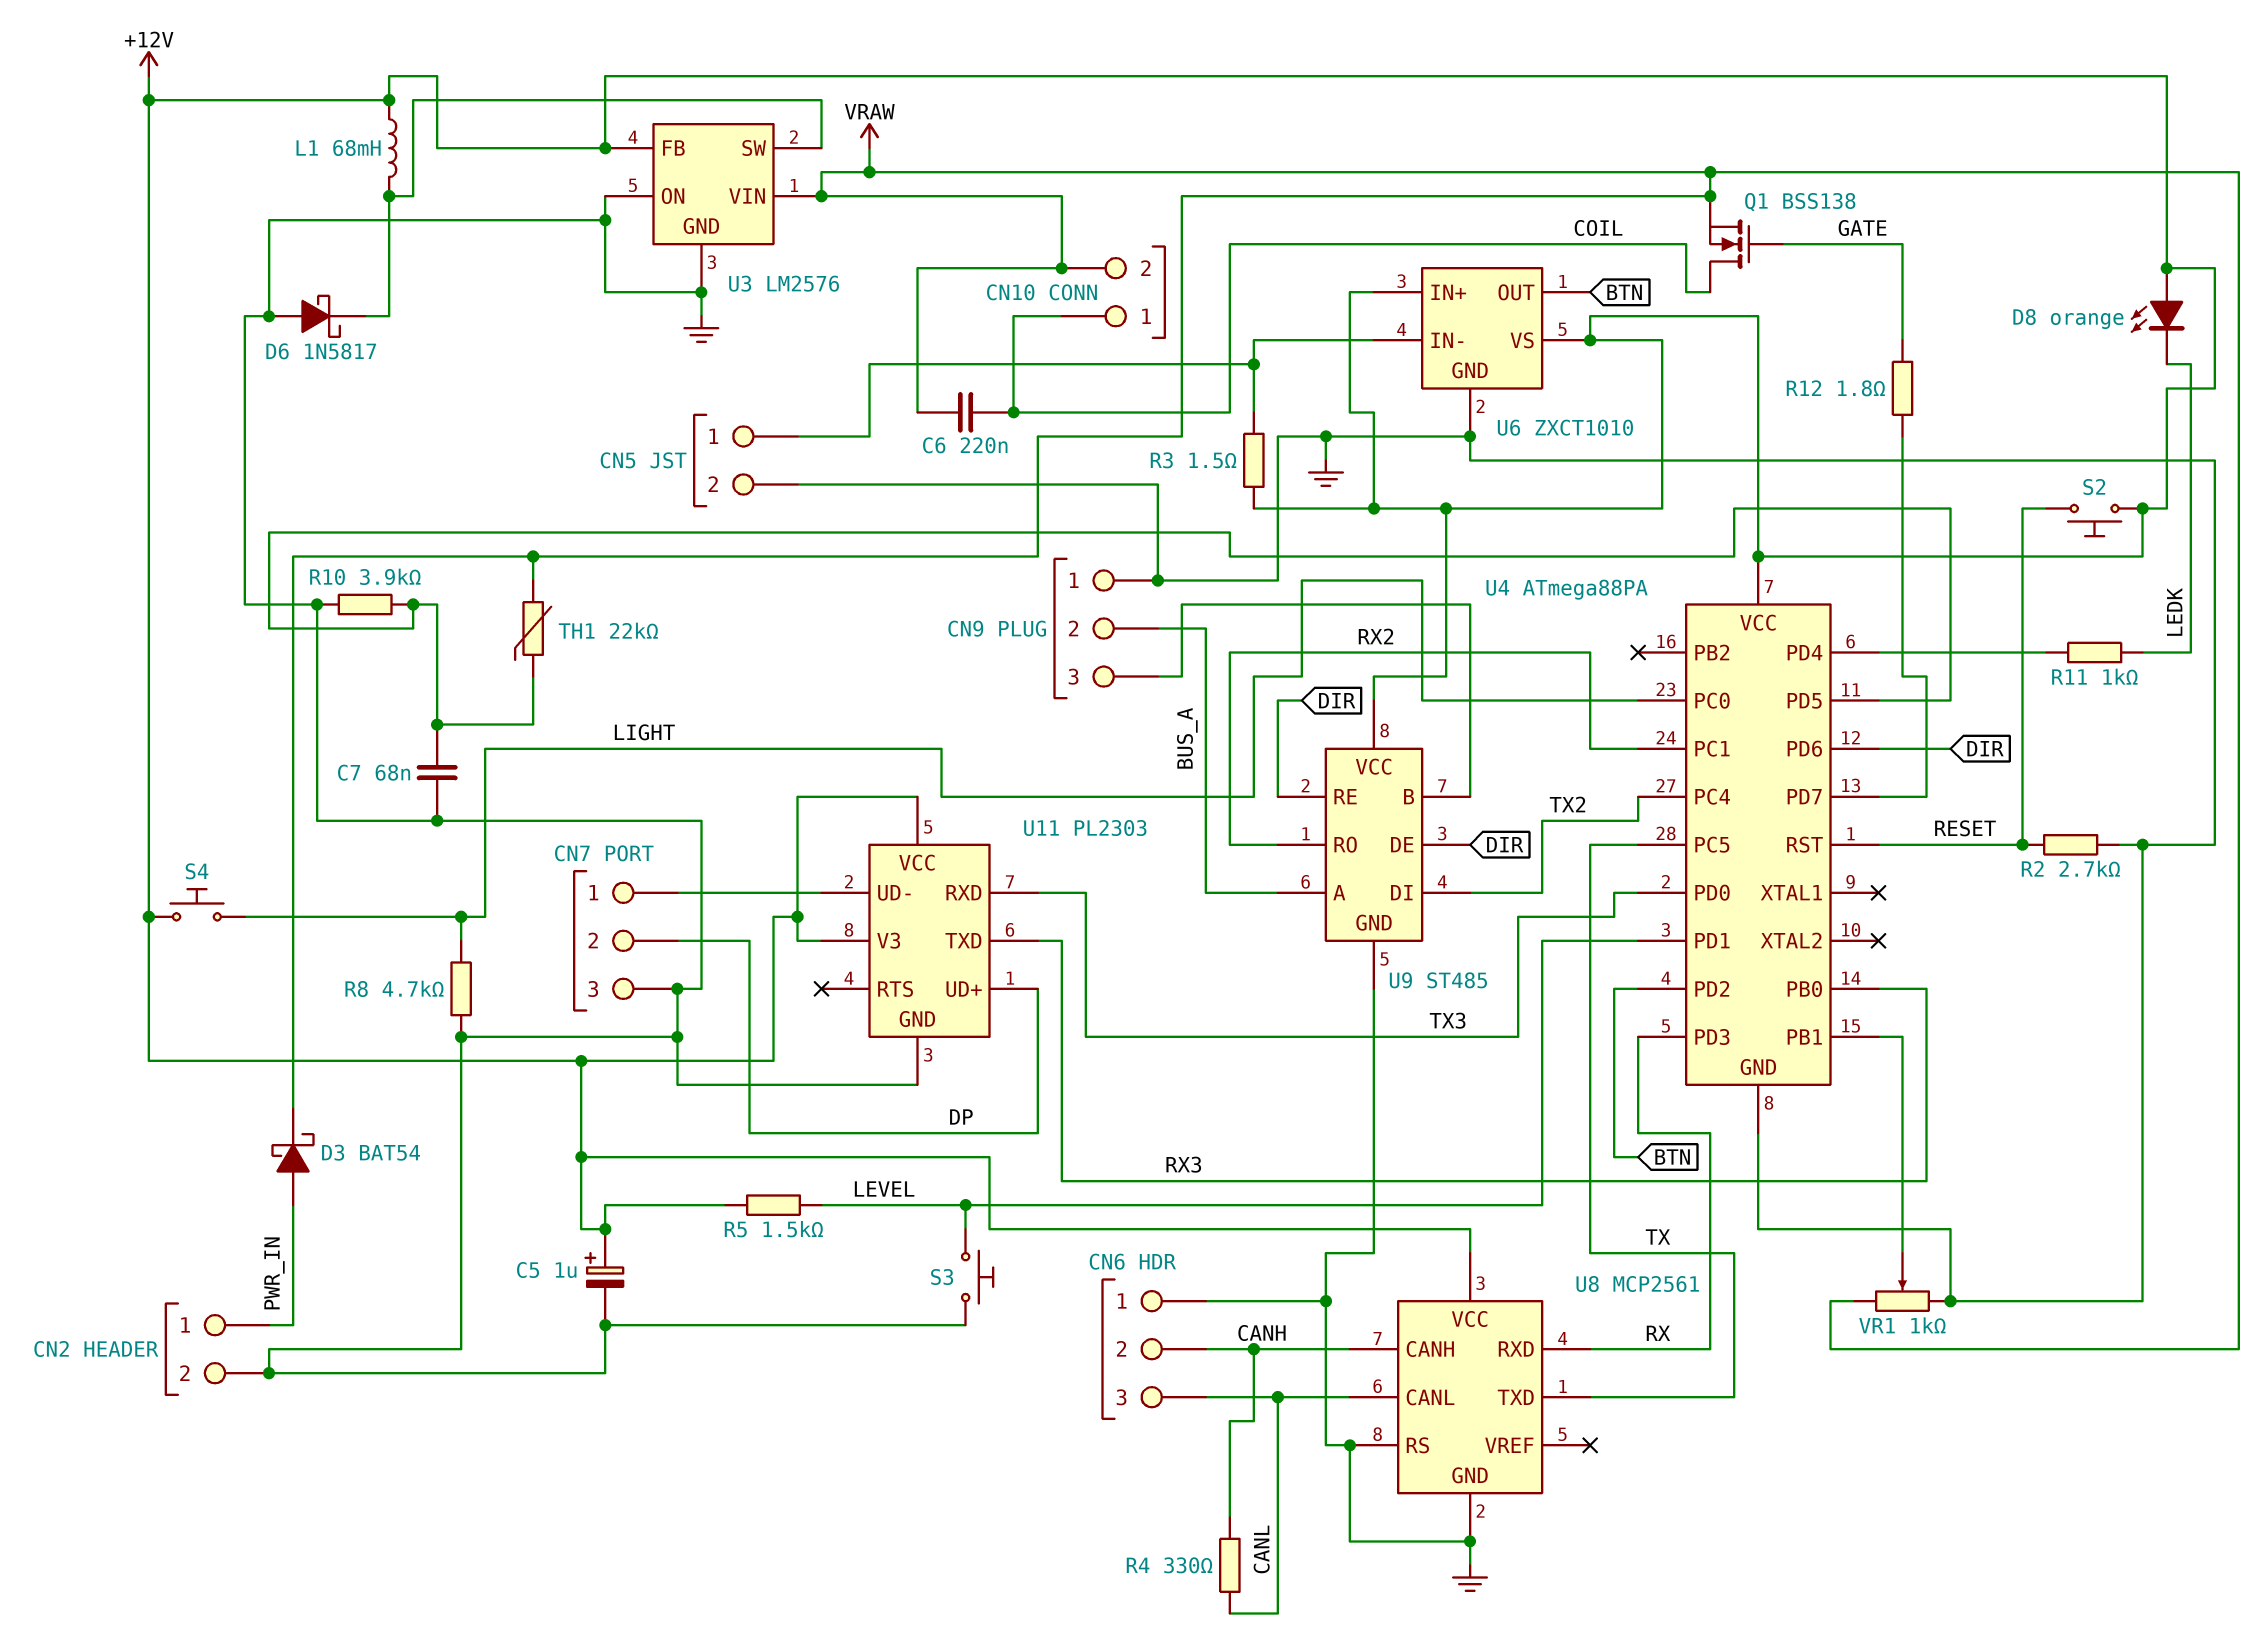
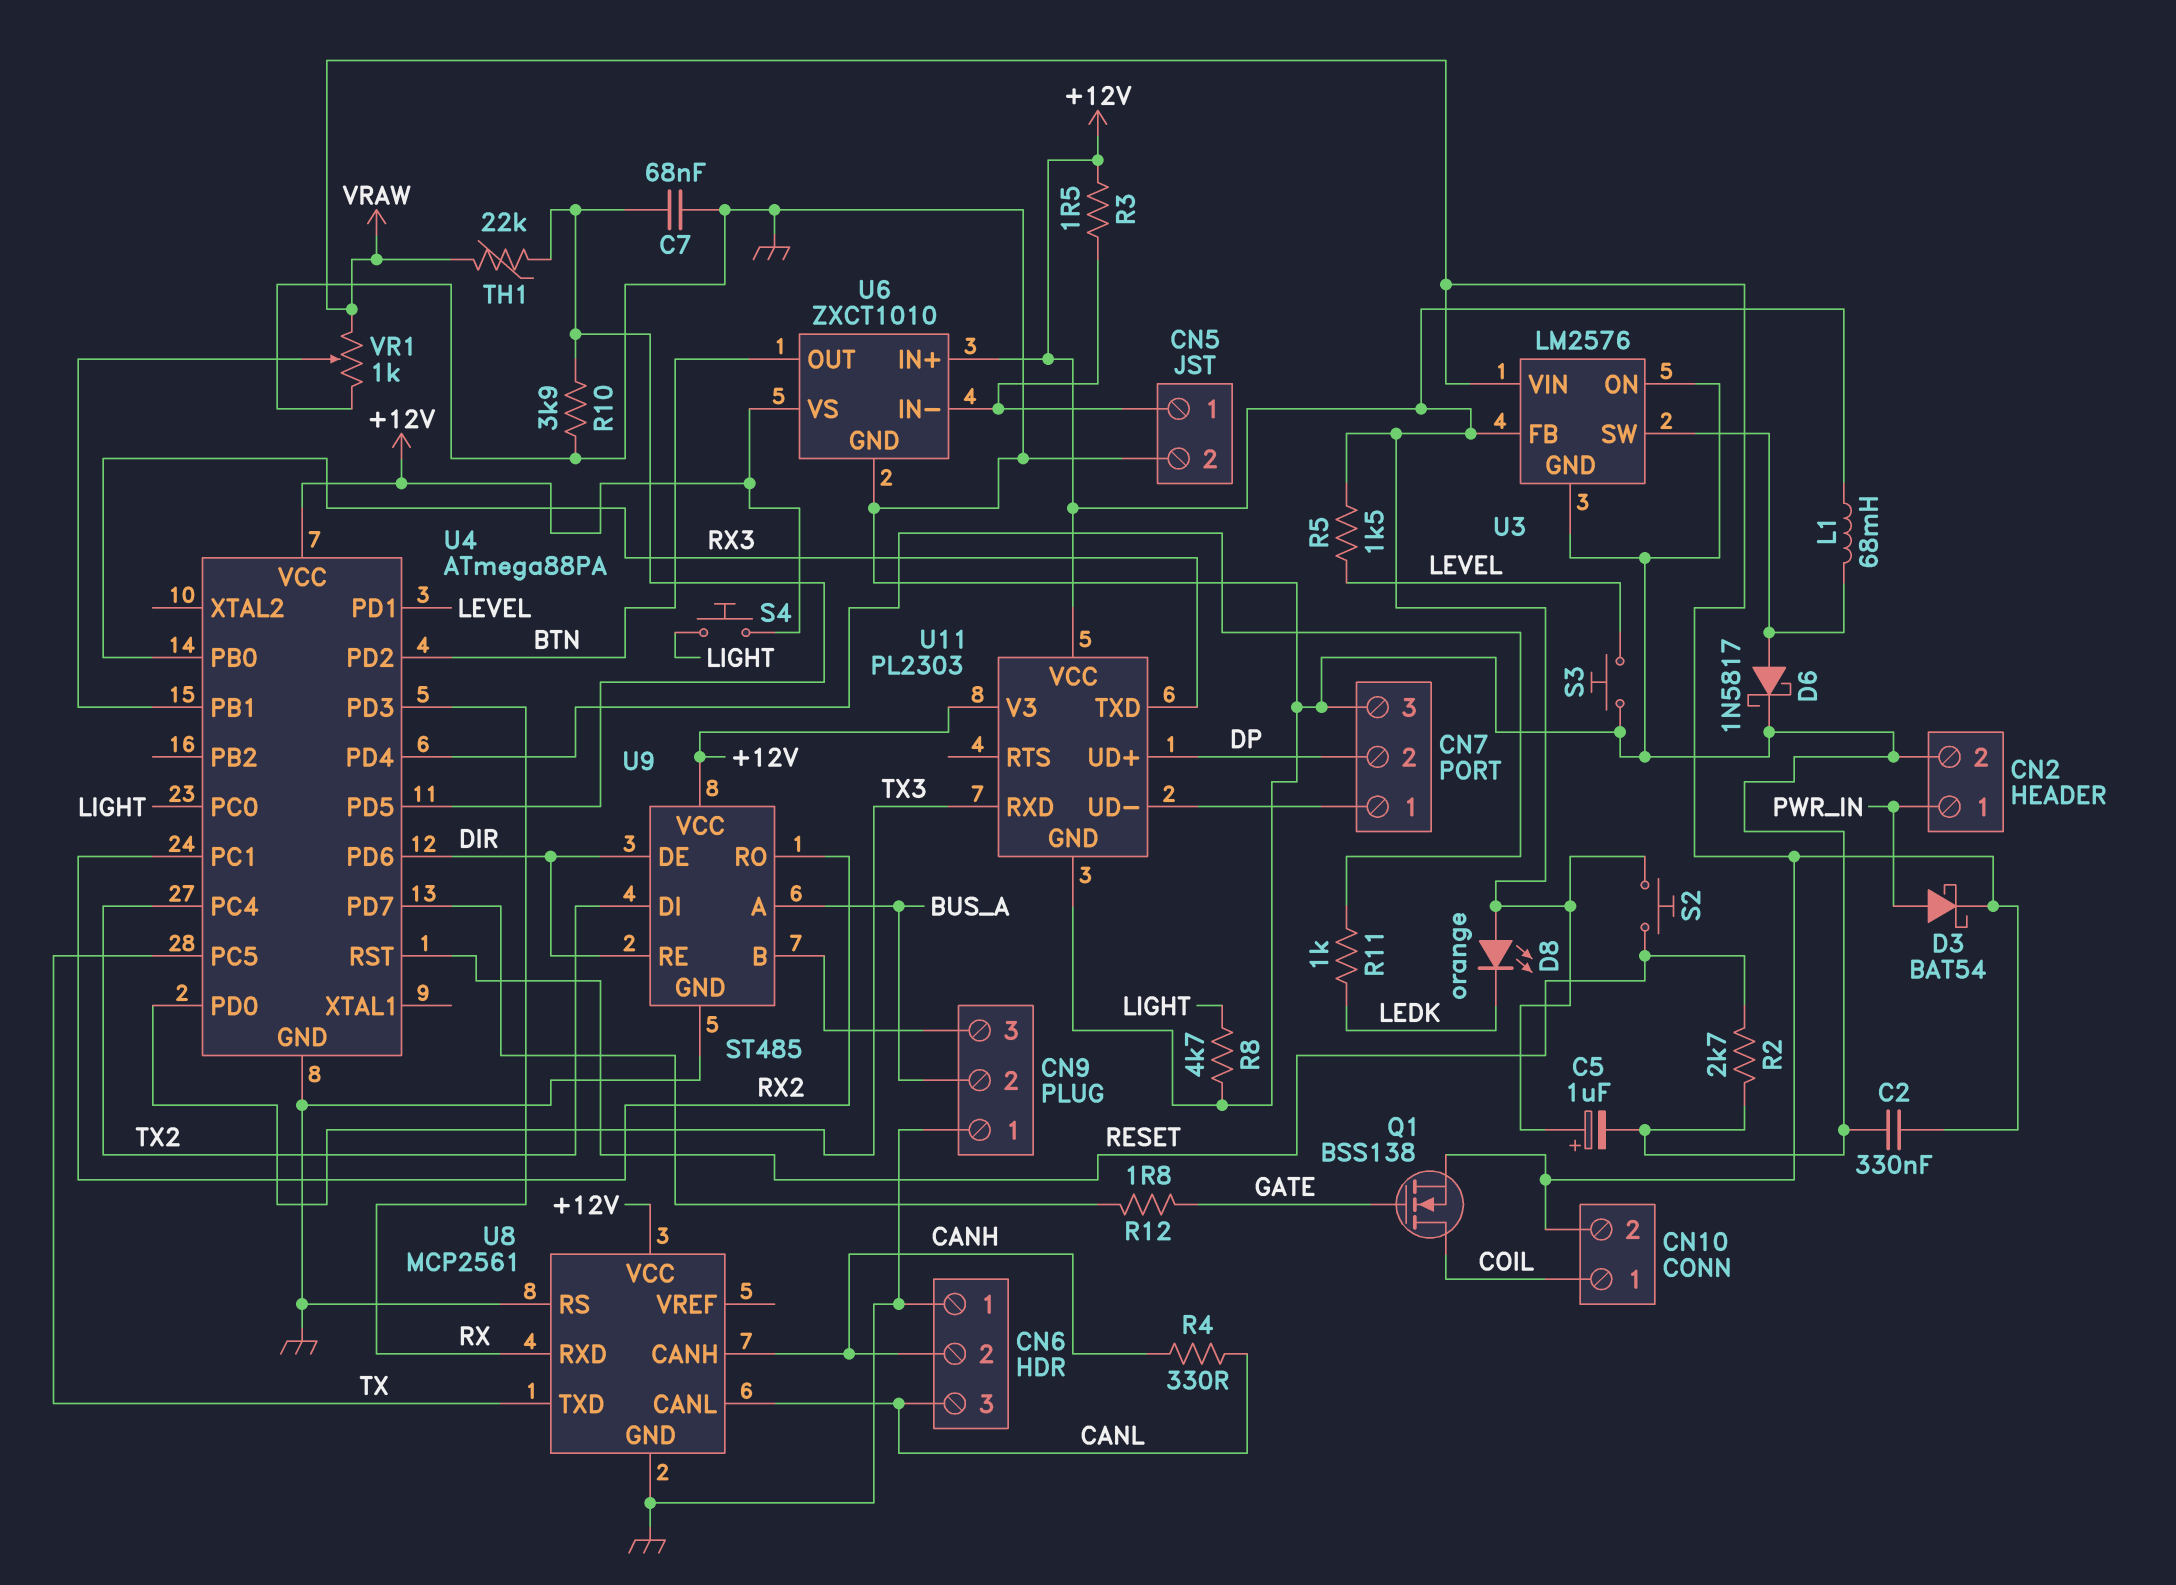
C2: none -> 330nF (GND, VRAW)
C6: 220nF (COIL, VRAW) -> none
D6: schottky 1N5817 (A GND, K U3/SW) -> schottky 1N5817 (A U3/SW, K GND)

